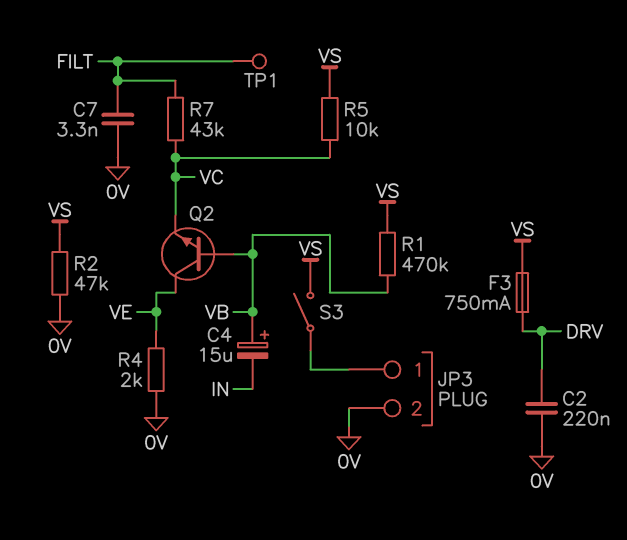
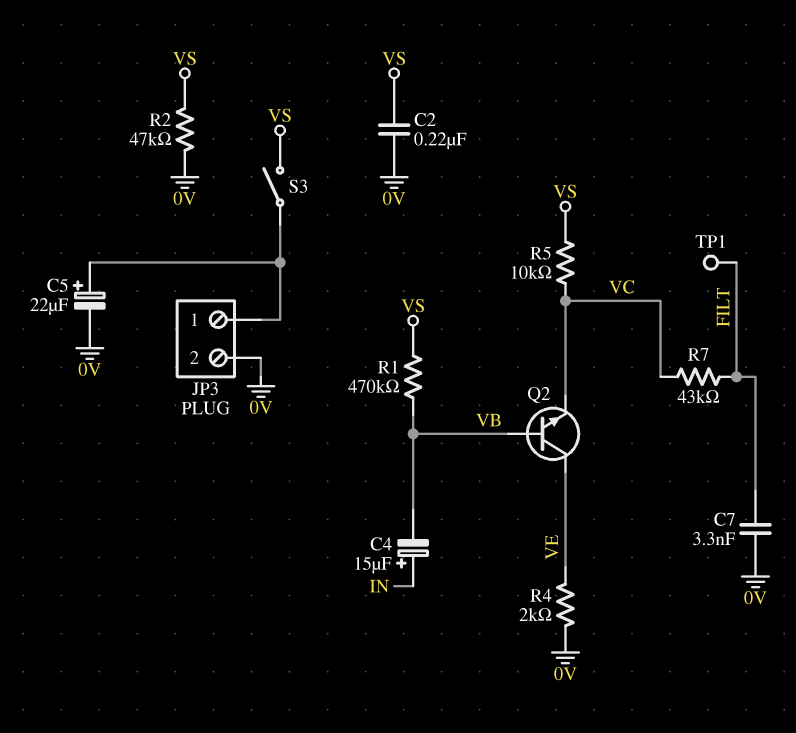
C2: 220nF (0V, DRV) -> 220nF (0V, VS)
C4: 15uF (plus VB, minus IN) -> 15uF (plus IN, minus VB)
C5: none -> 22uF (plus JP3/1, minus 0V)
F3: 750mA (DRV, VS) -> none

